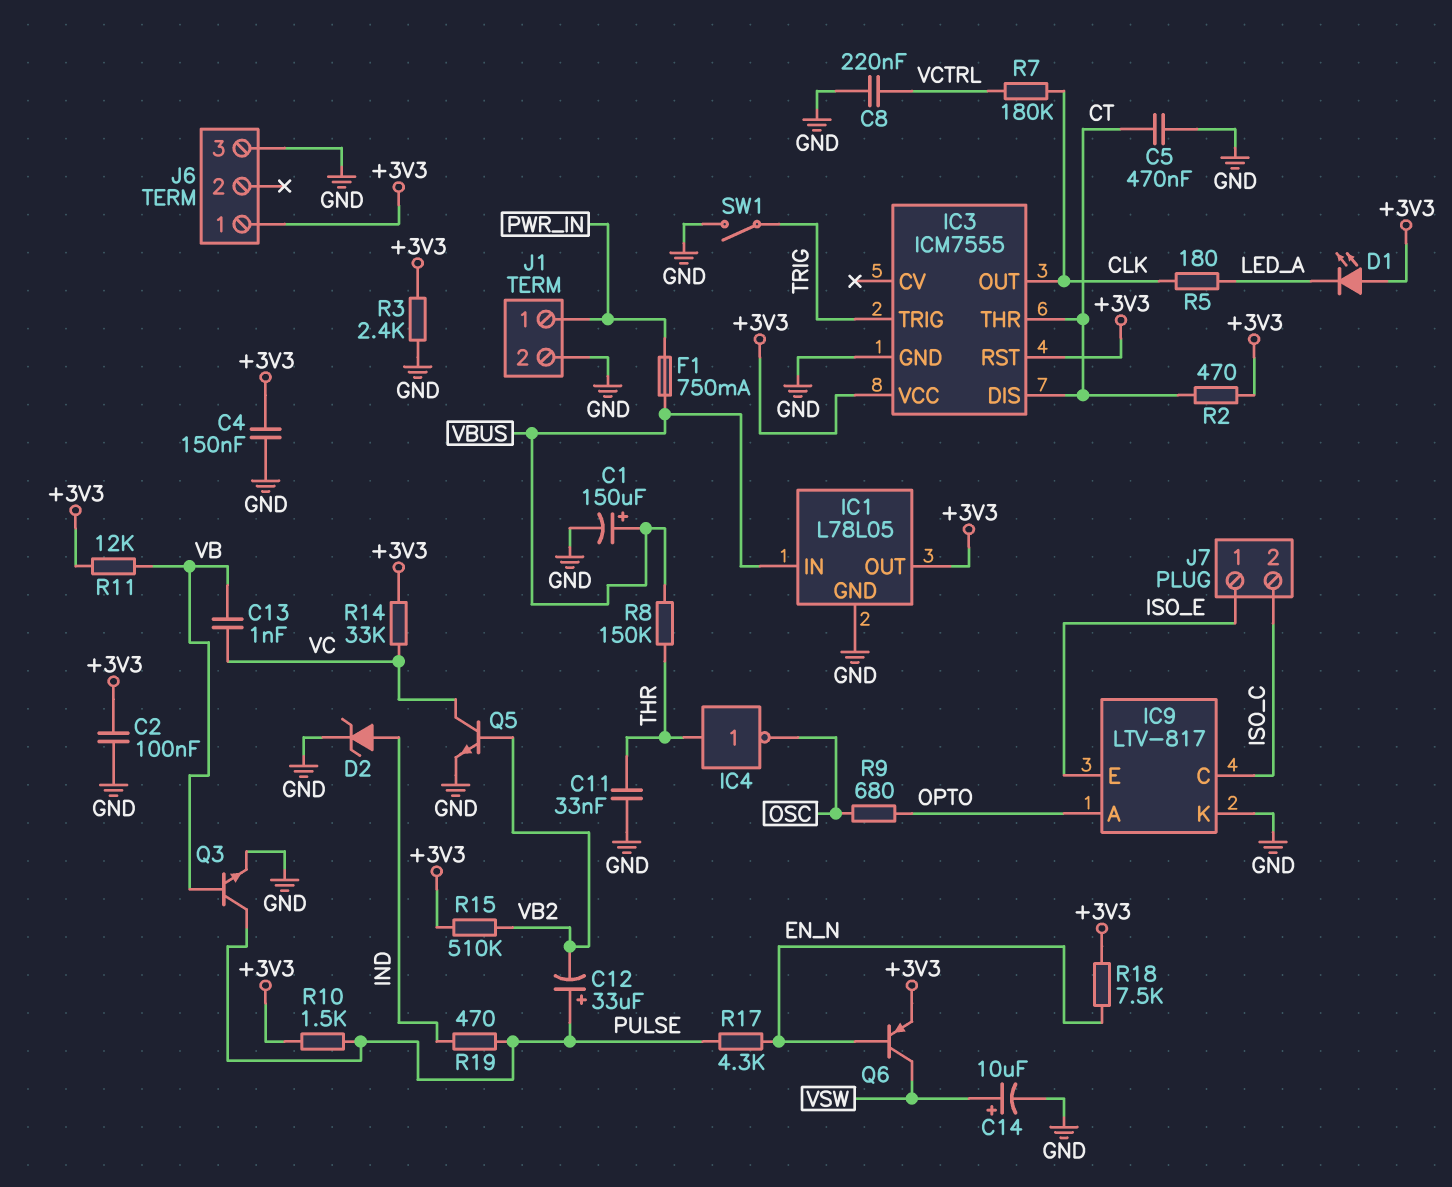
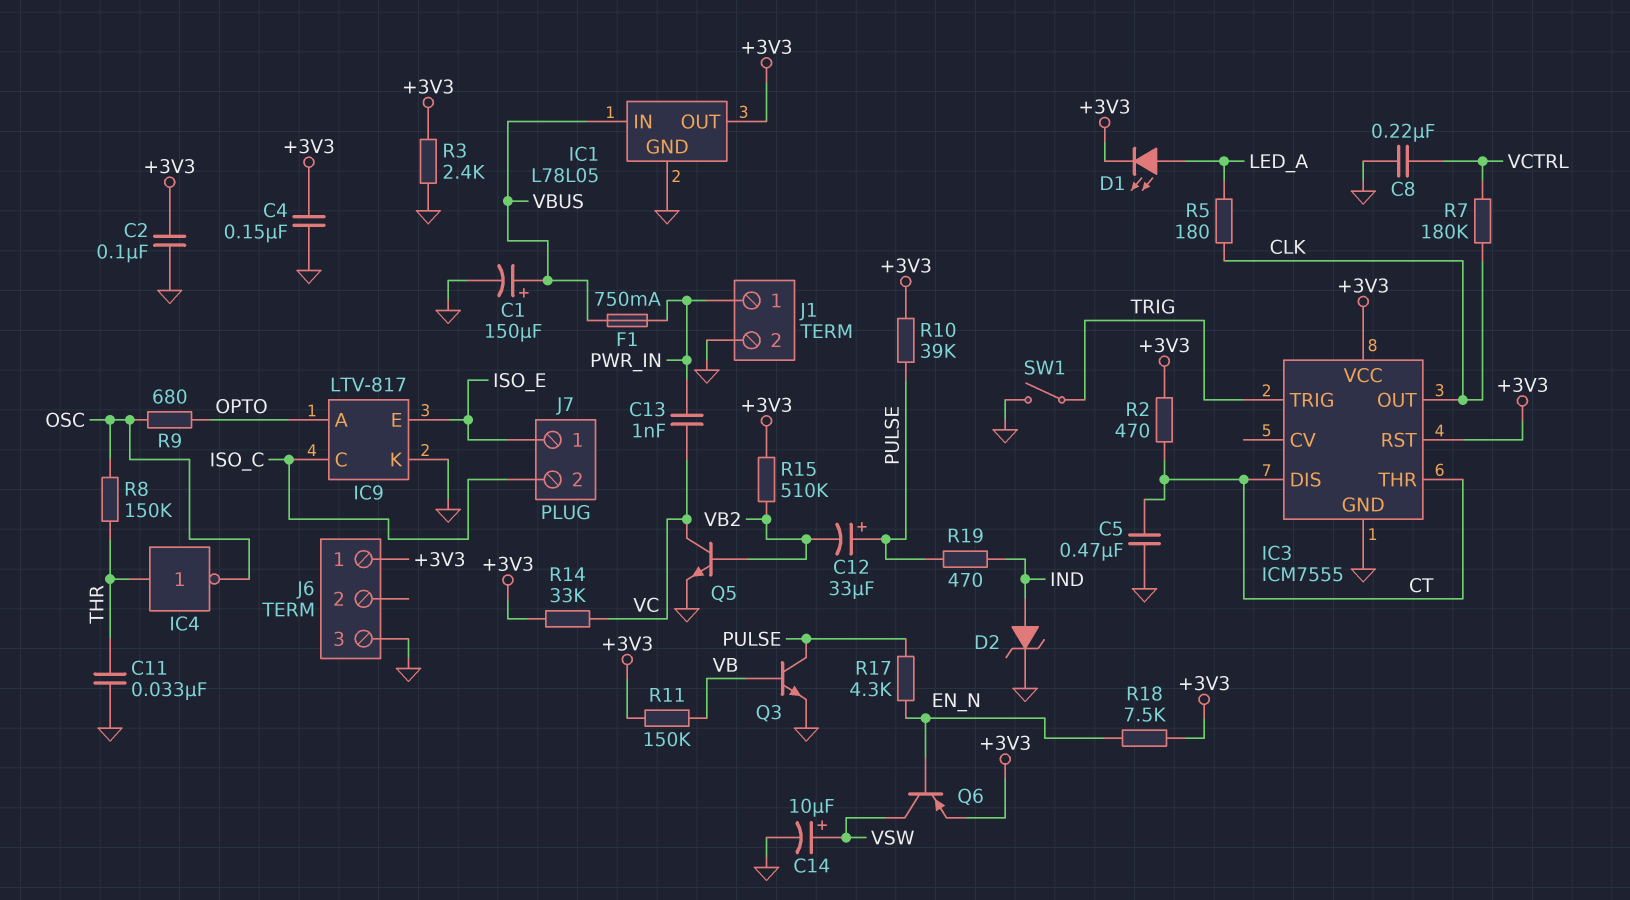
C13: 1nF (VB, VC) -> 1nF (PWR_IN, VC)
D1: LED (A +3V3, K LED_A) -> LED (A LED_A, K +3V3)
R8: 150k (THR, VBUS) -> 150k (OSC, THR)
R10: 1.5k (+3V3, PULSE) -> 39k (+3V3, PULSE)
R11: 12k (+3V3, VB) -> 150k (+3V3, VB)

